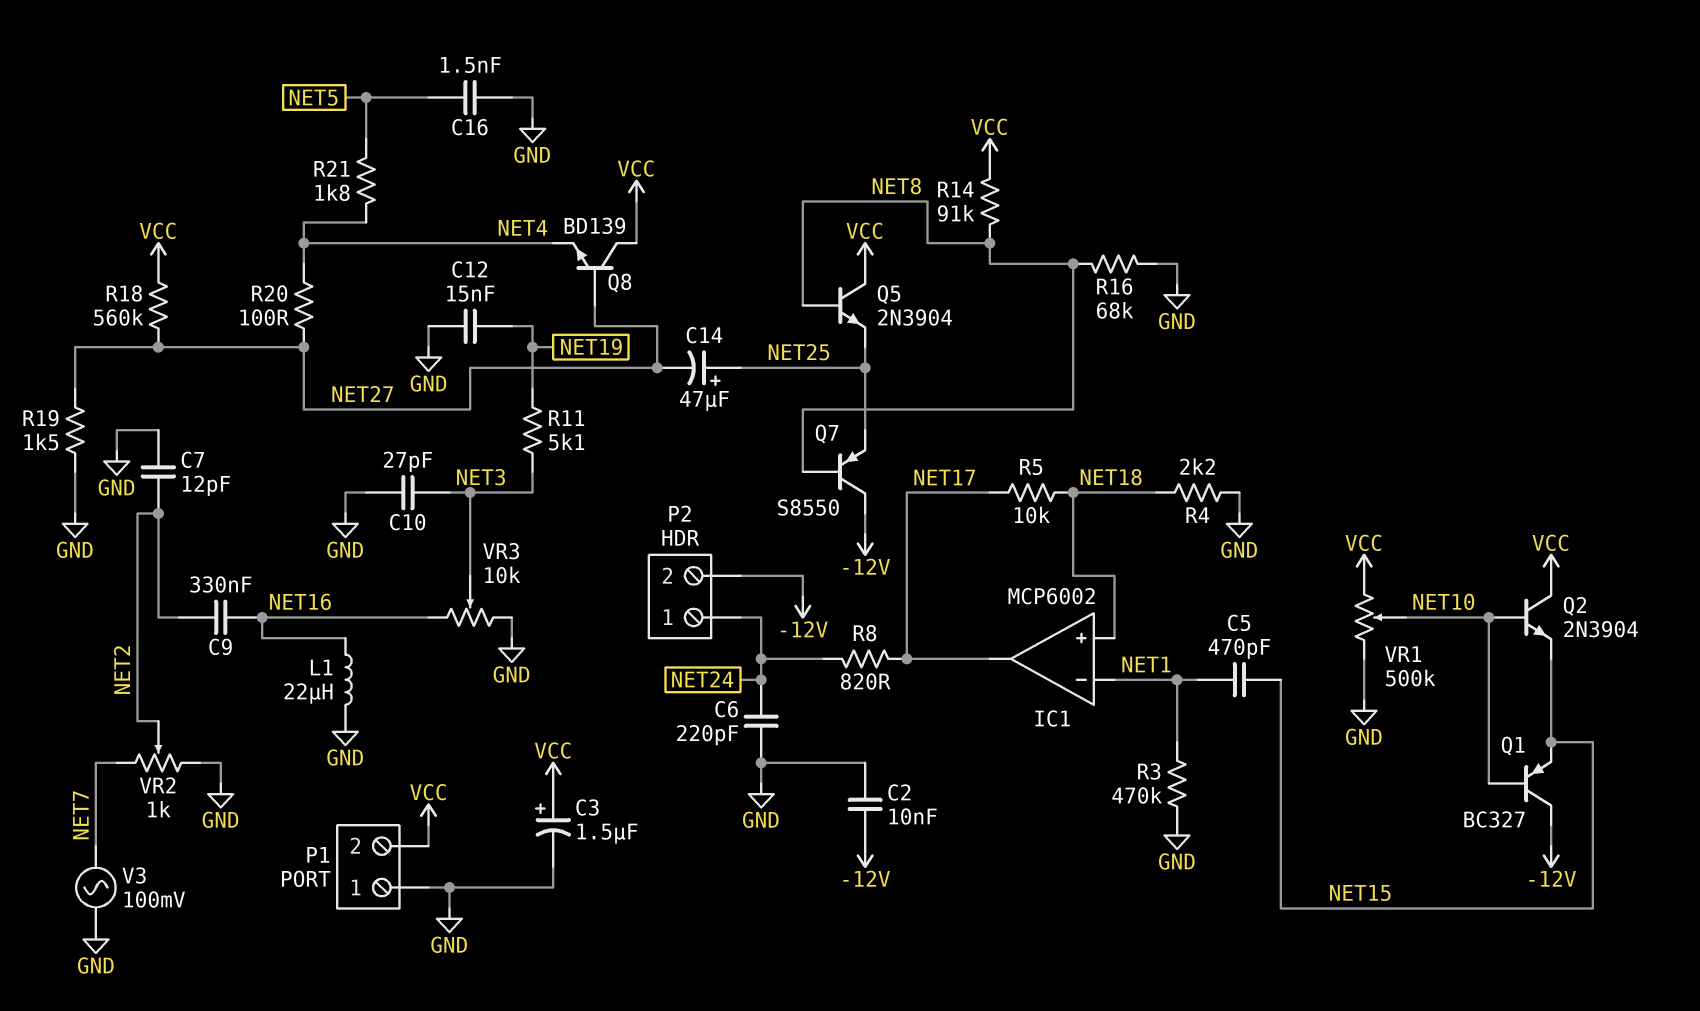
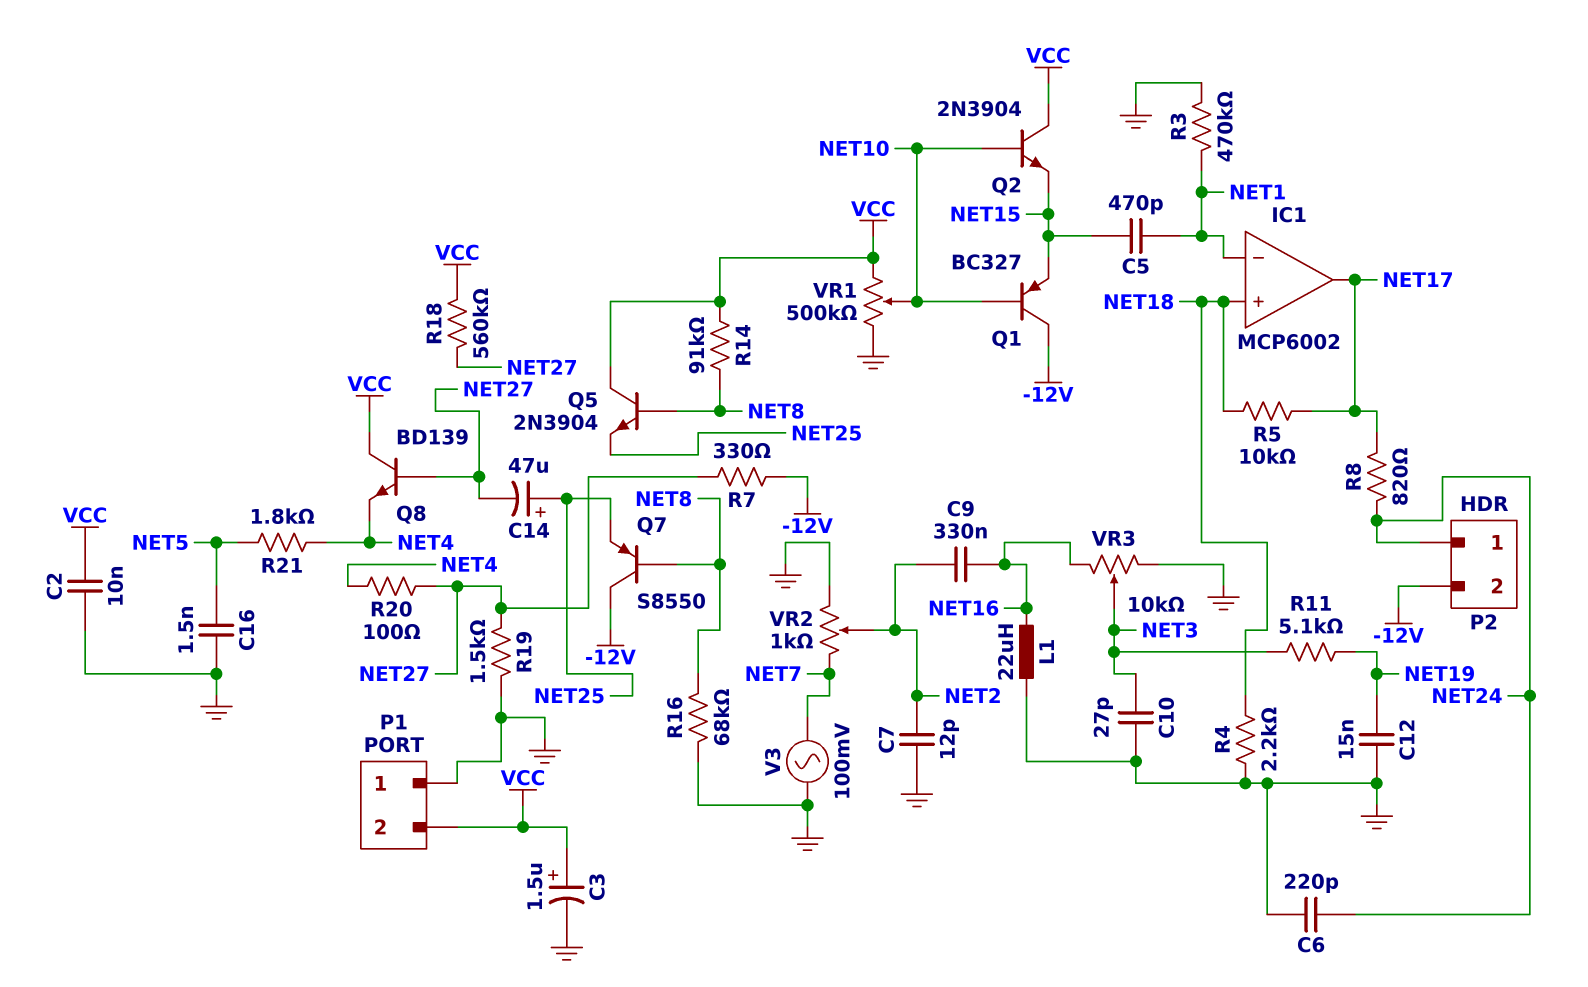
C2: 10nF (-12V, GND) -> 10nF (GND, VCC)
R7: none -> 330 (-12V, NET27)

